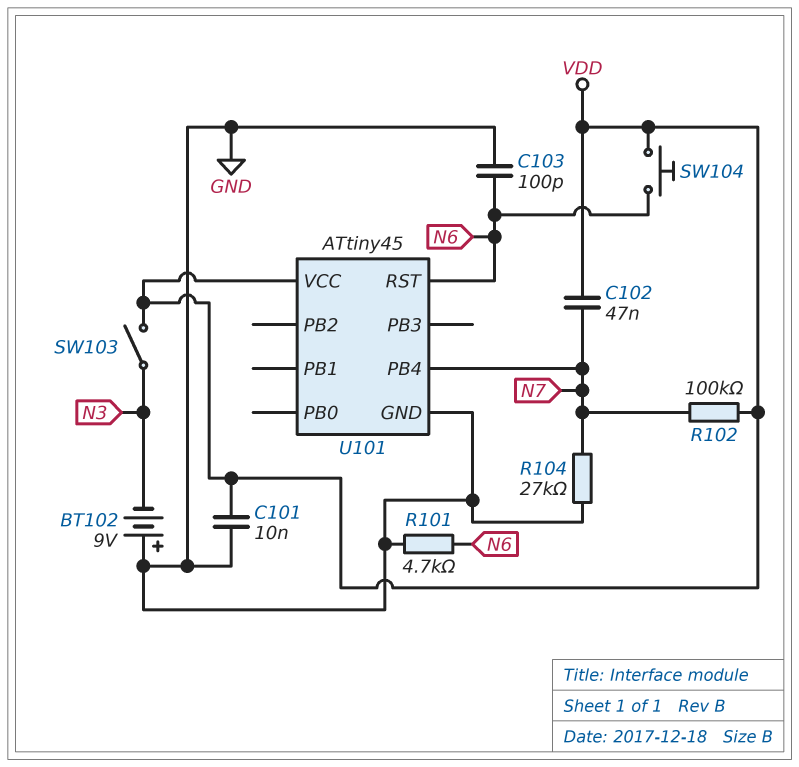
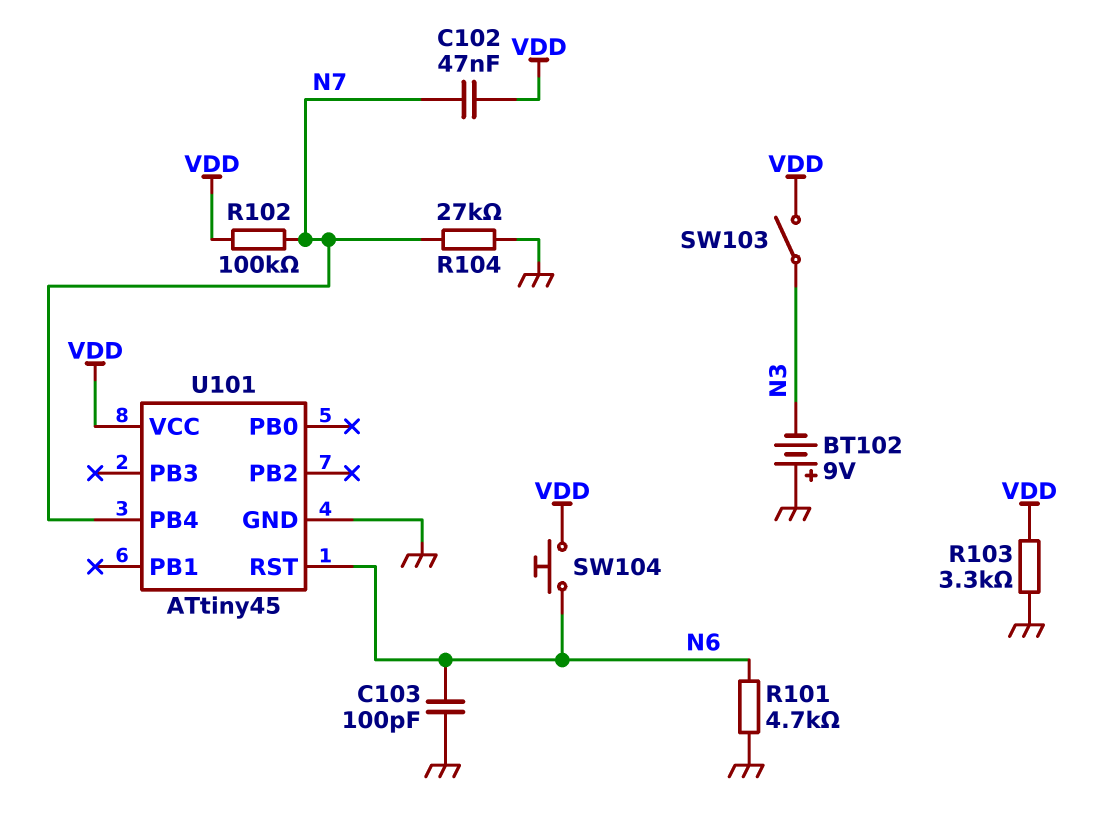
C101: 10nF (GND, VDD) -> none
R103: none -> 3.3k (GND, VDD)

